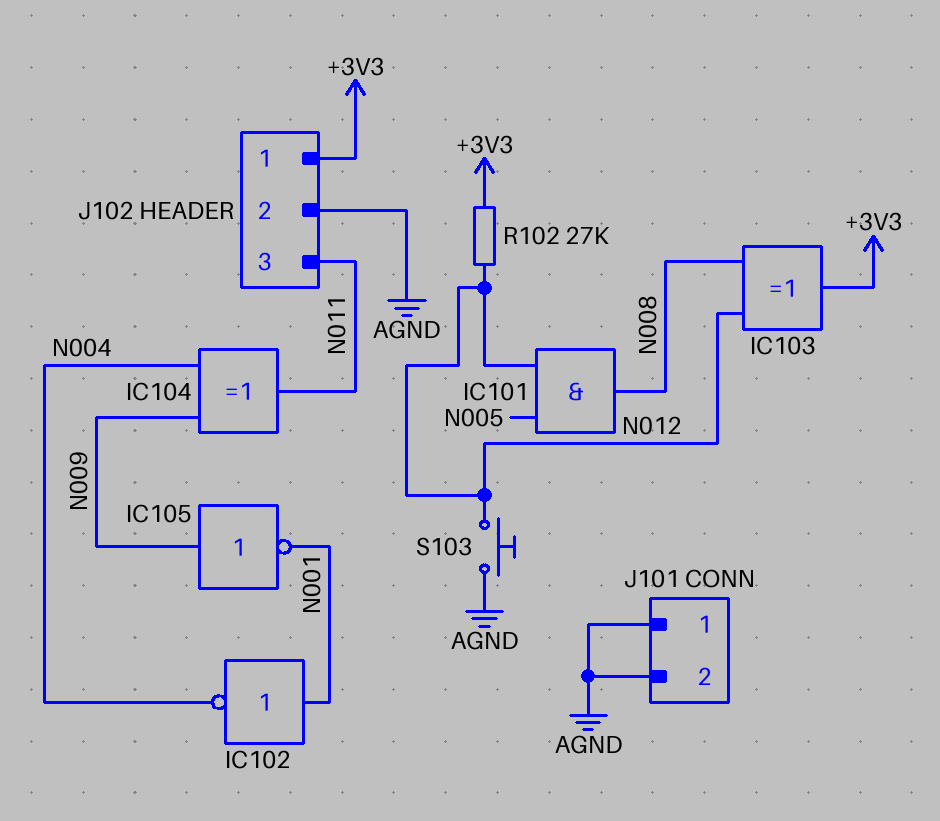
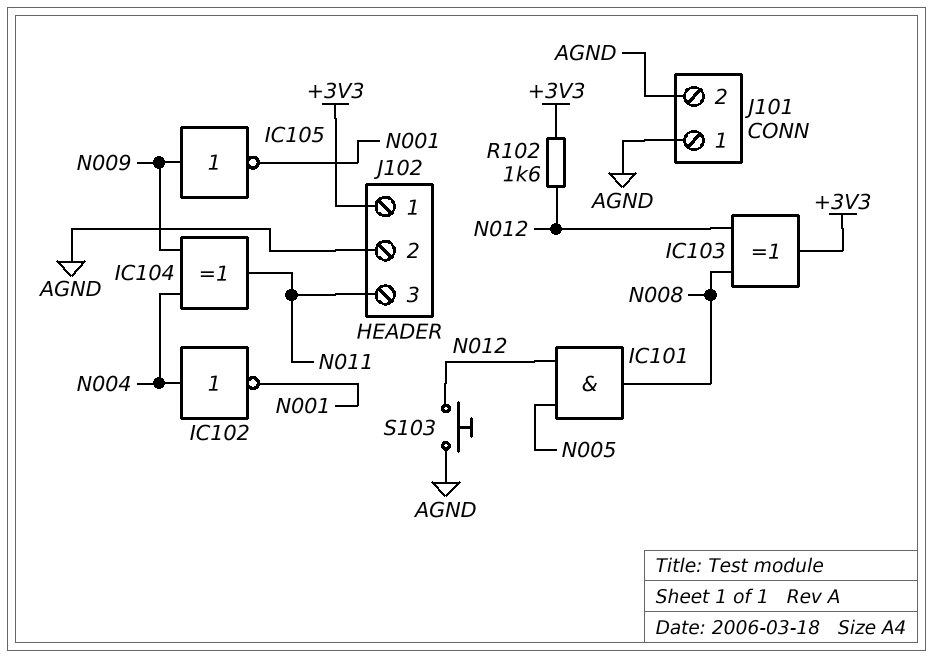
IC102: NOT (in N001, out N004) -> NOT (in N004, out N001)
R102: 27k (+3V3, N012) -> 1.6k (+3V3, N012)

